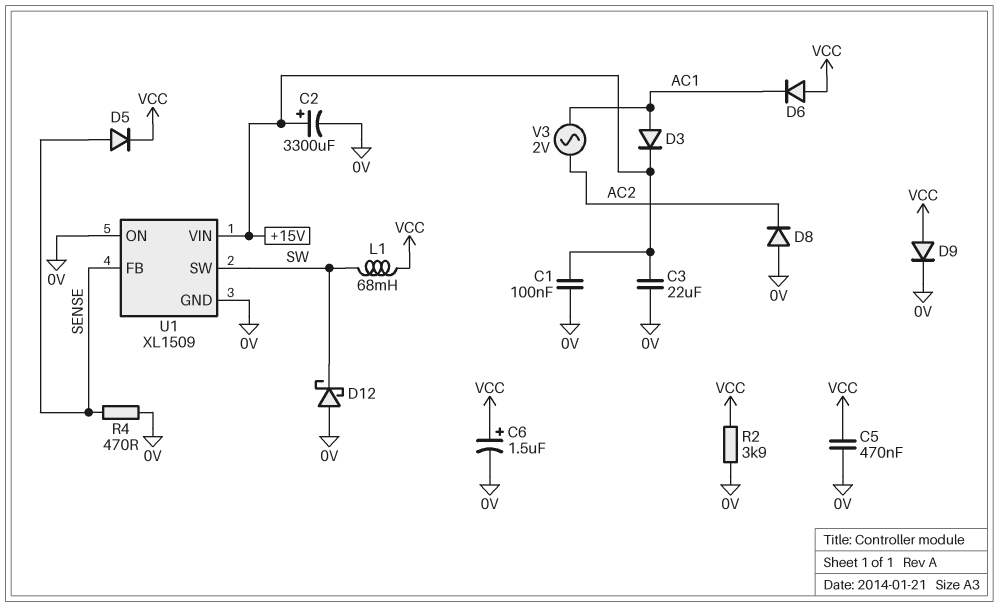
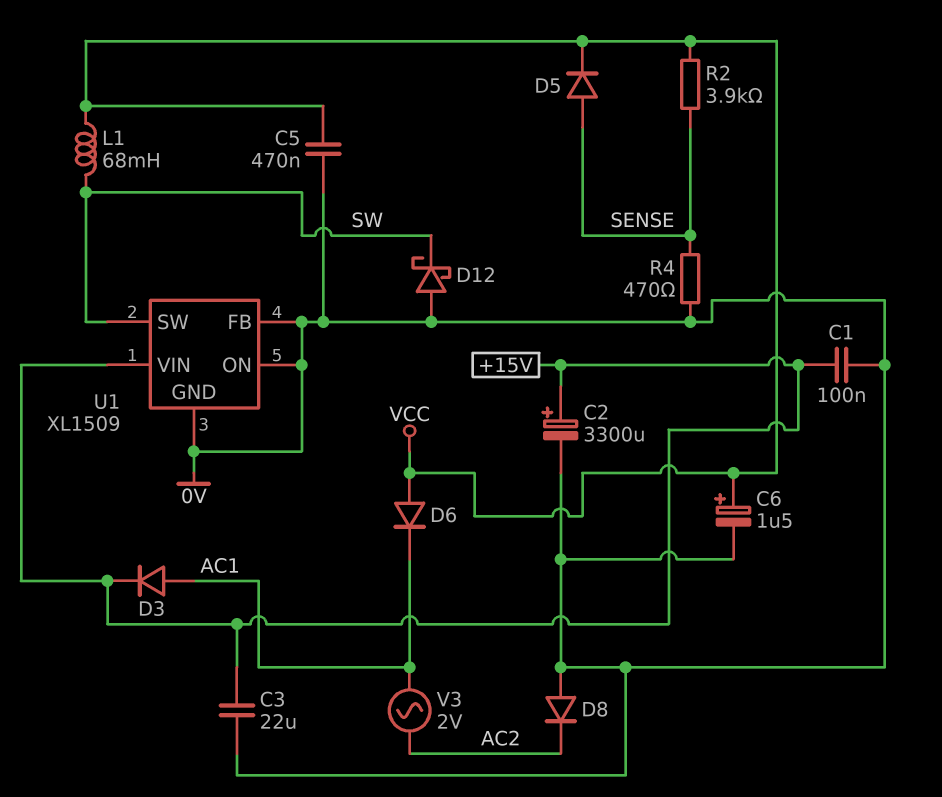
D9: diode (A VCC, K 0V) -> none
R2: 3.9k (0V, VCC) -> 3.9k (SENSE, VCC)
U1 pin FB: SENSE -> 0V

